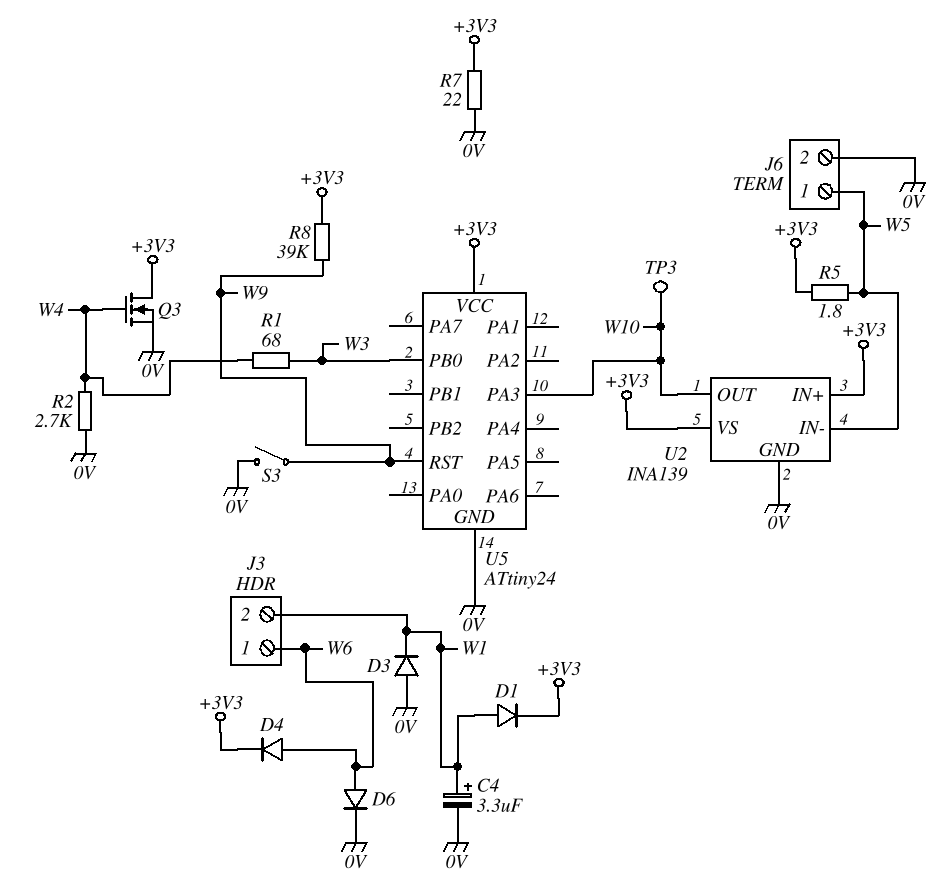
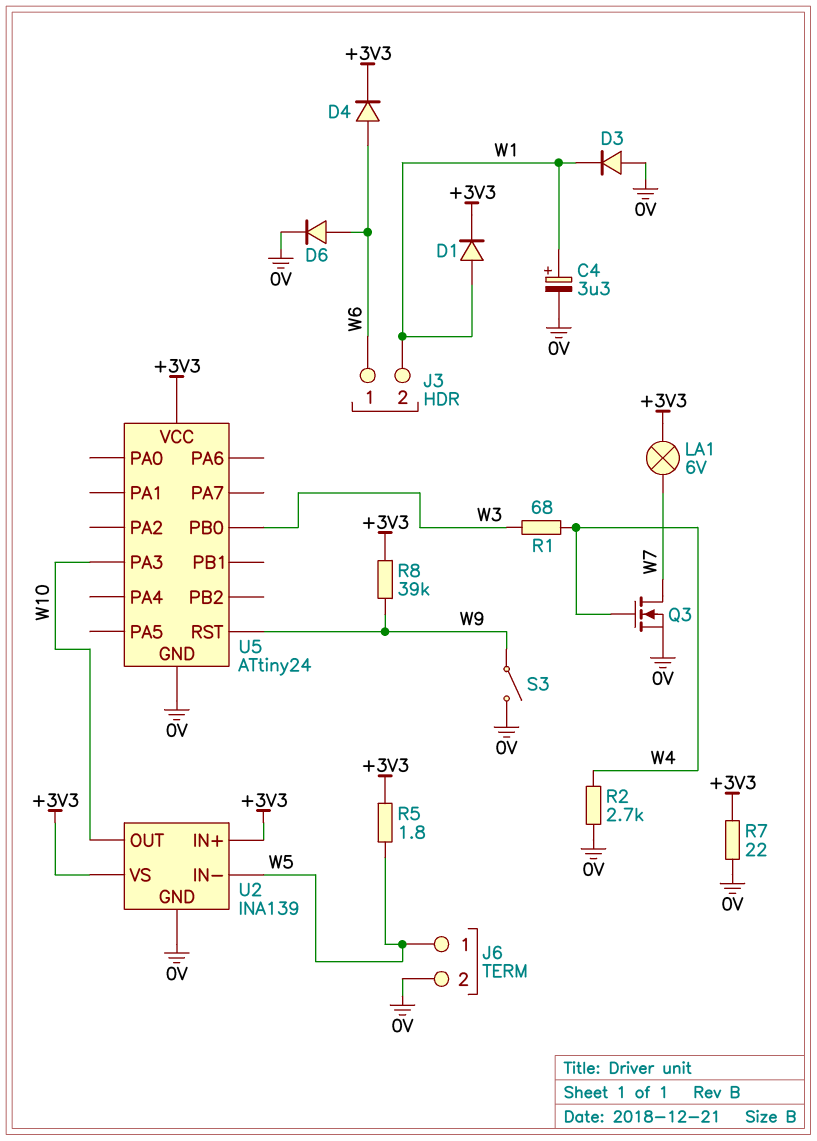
LA1: none -> lamp 6V (+3V3, W7)
Q3: NMOS (G W4, D +3V3, S 0V) -> NMOS (G W4, D W7, S 0V)
TP3: test point (W10) -> none

